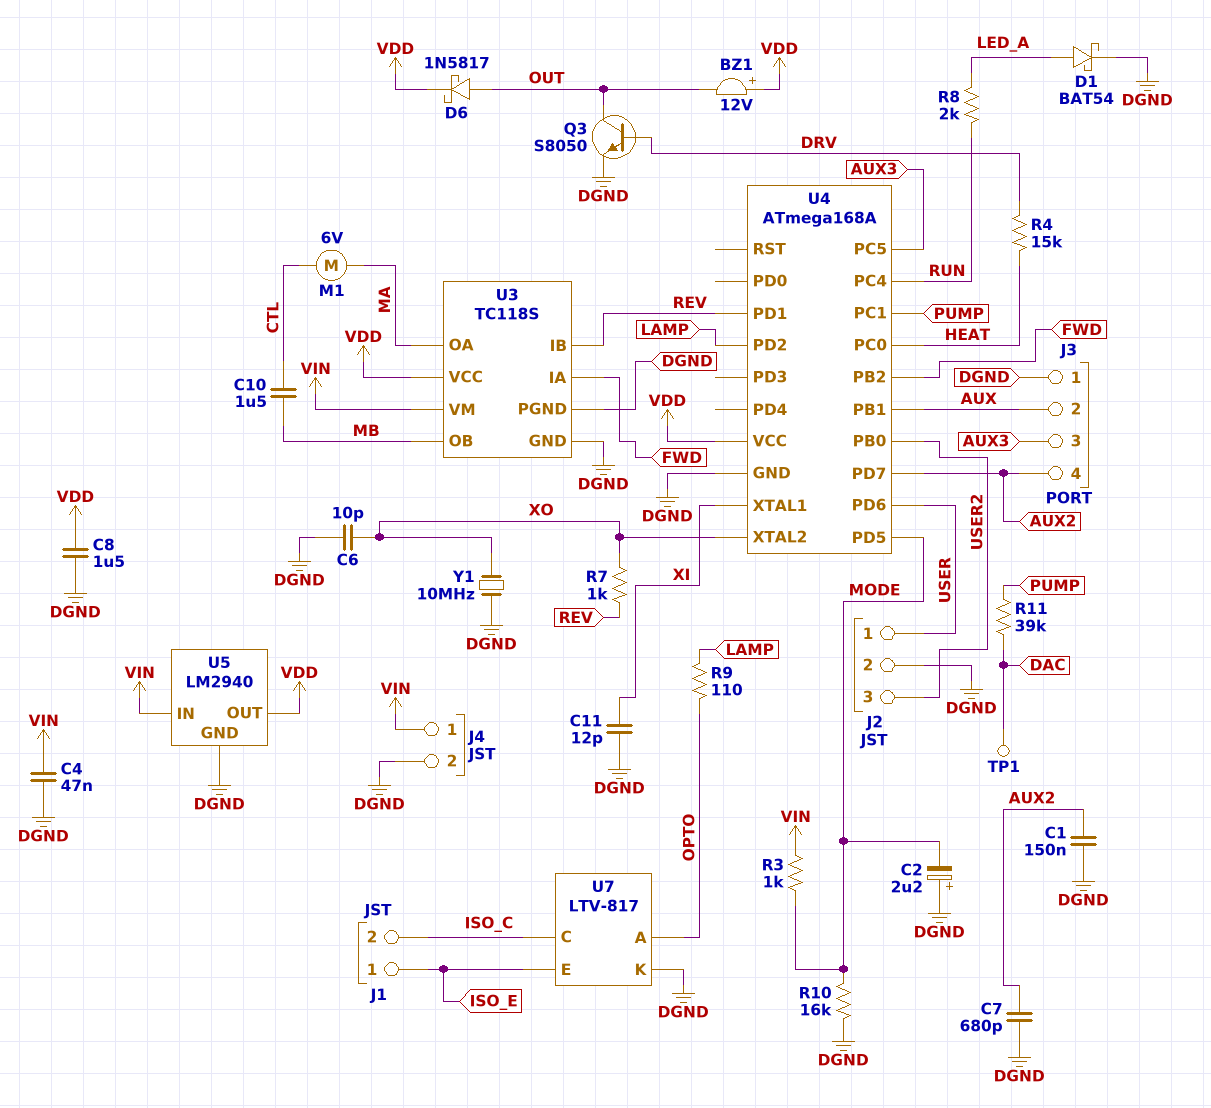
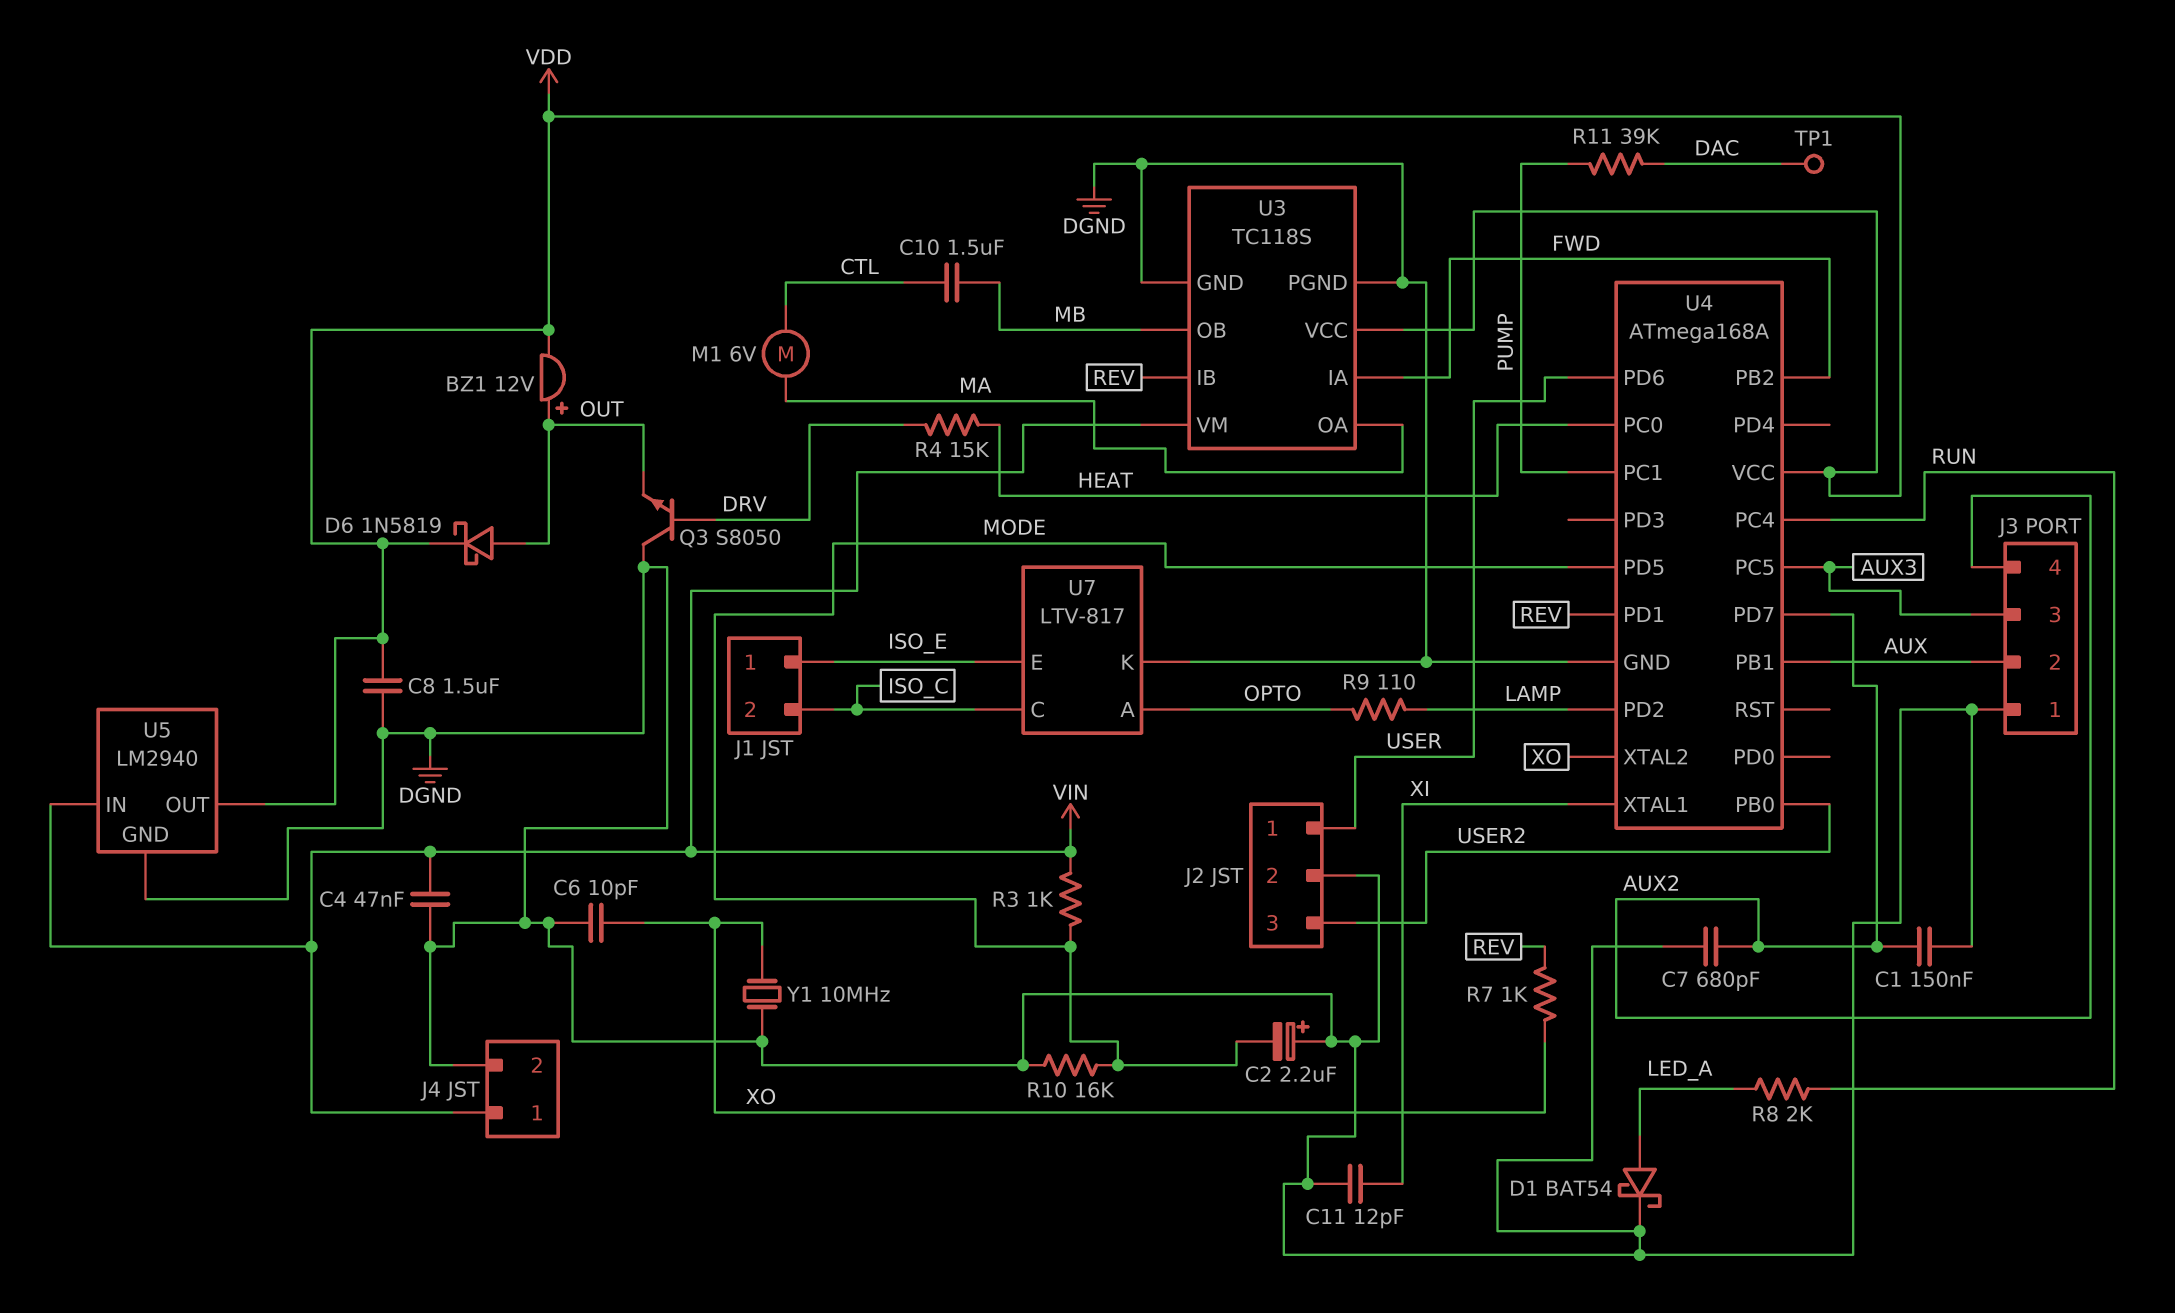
BZ1: buzzer 12V (plus VDD, minus OUT) -> buzzer 12V (plus OUT, minus VDD)
D6: schottky 1N5817 (A OUT, K VDD) -> schottky 1N5819 (A OUT, K VDD)
Q3: NPN S8050 (B DRV, C OUT, E DGND) -> NPN S8050 (B DRV, C DGND, E OUT)

